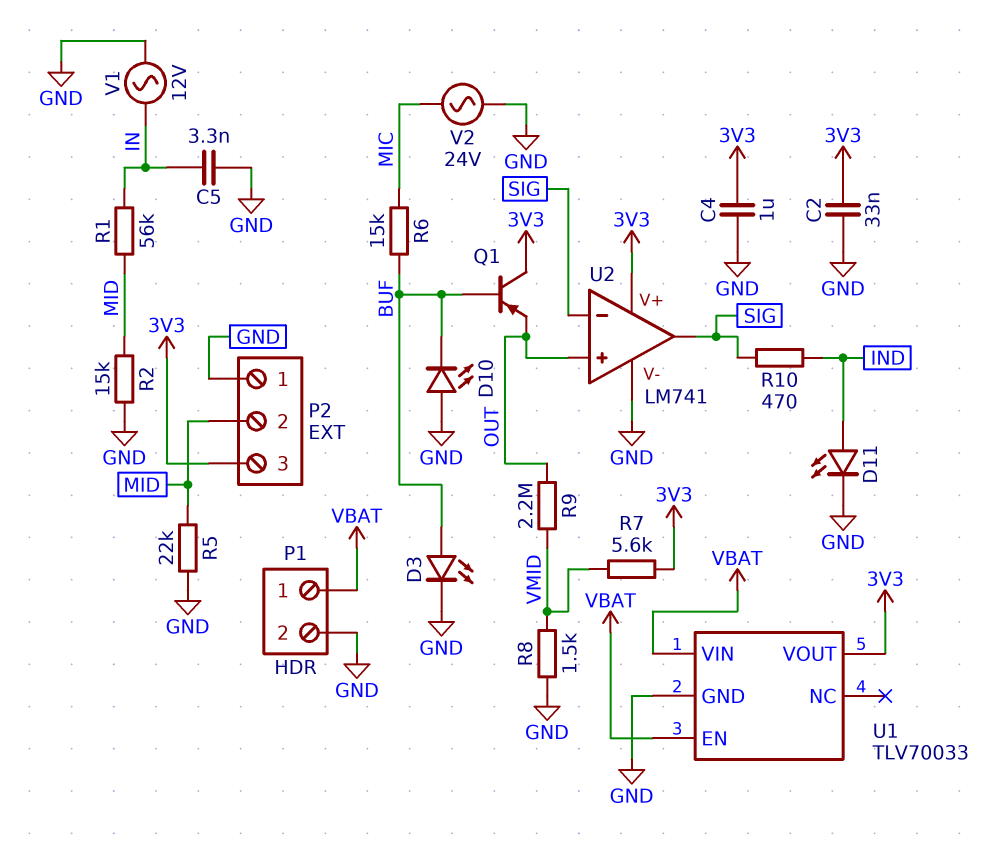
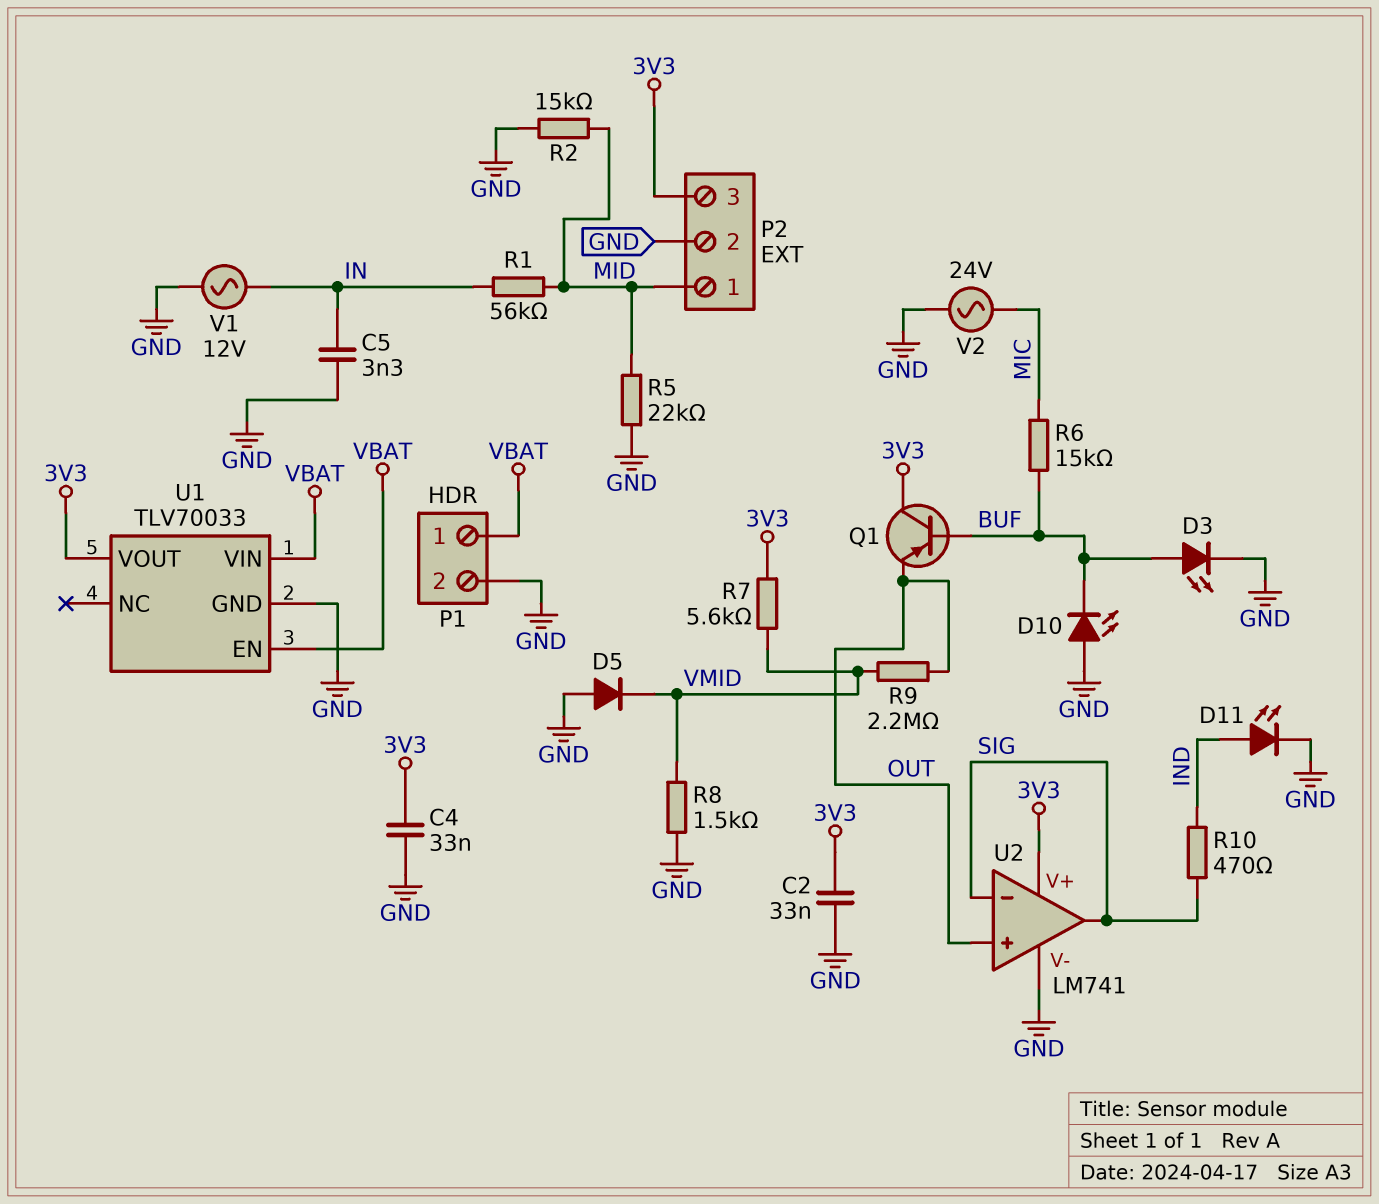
C4: 1uF (3V3, GND) -> 33nF (3V3, GND)
D5: none -> diode (A GND, K VMID)
P2 pin 1: GND -> MID
P2 pin 2: MID -> GND

